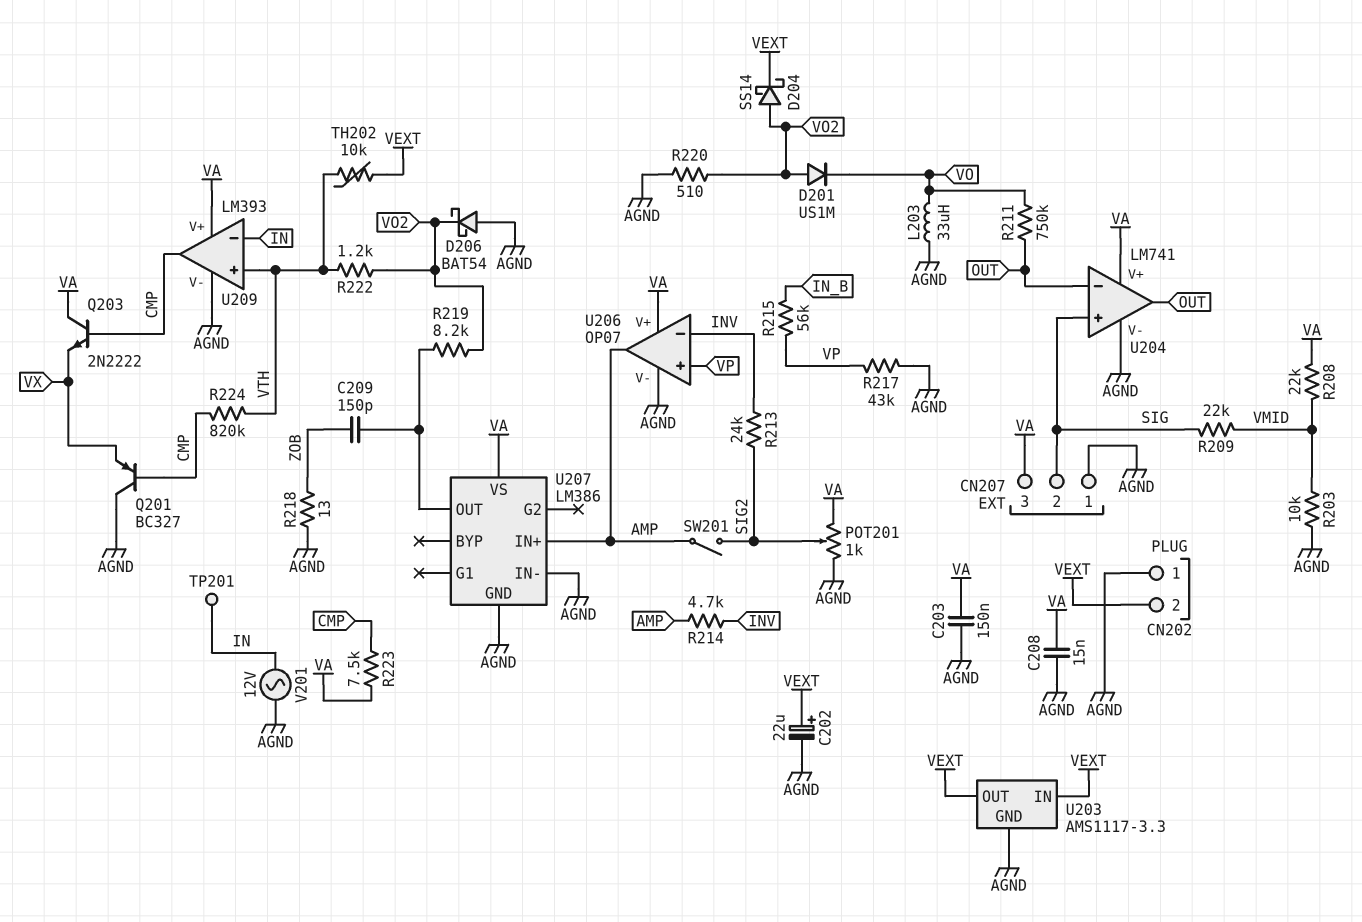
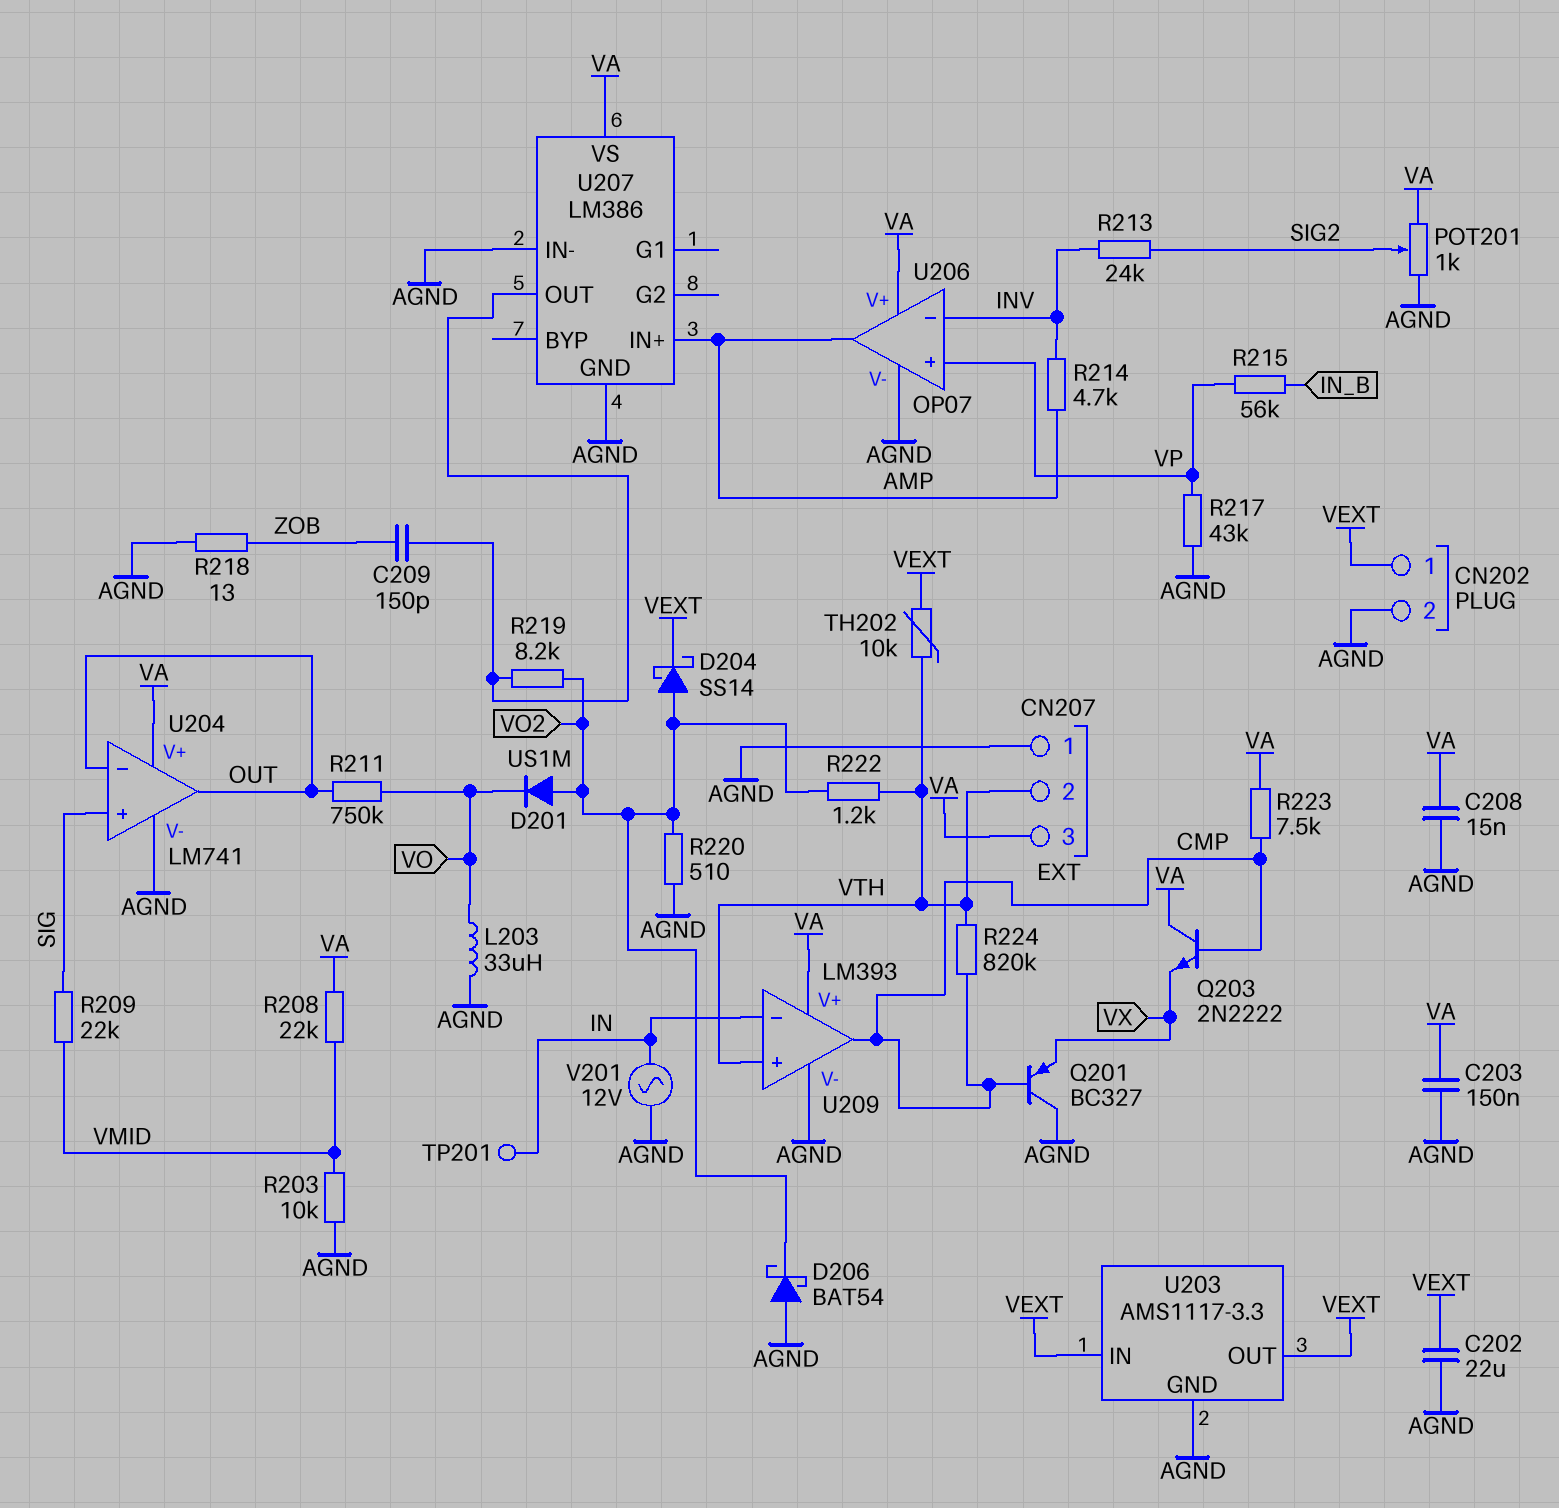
C202: 22uF (plus VEXT, minus AGND) -> 22uF (AGND, VEXT)
CN202 pin 1: AGND -> VEXT
CN202 pin 2: VEXT -> AGND
CN207 pin 2: SIG -> VTH
SW201: switch (AMP, SIG2) -> none

